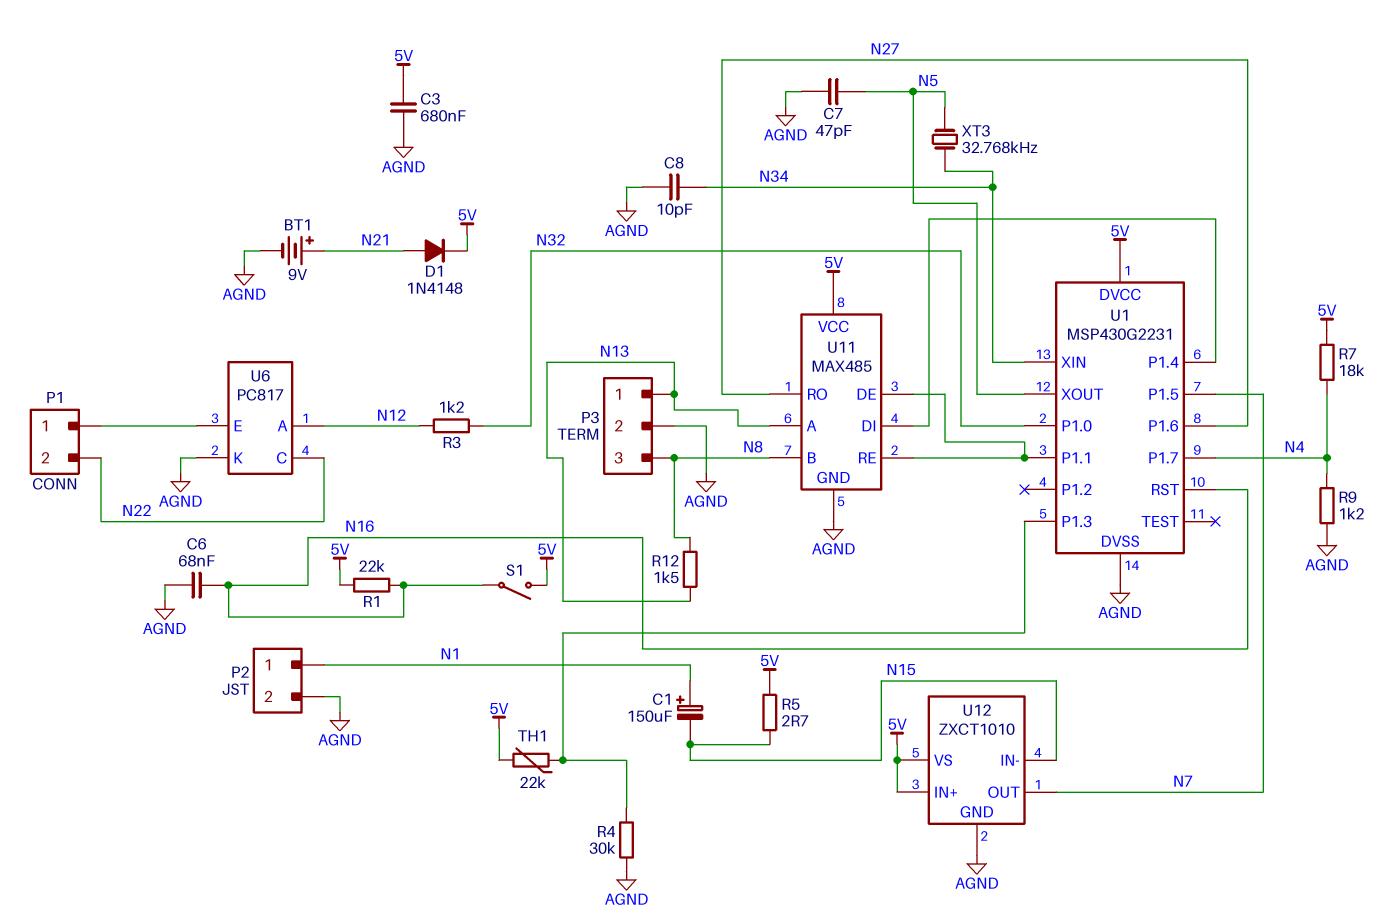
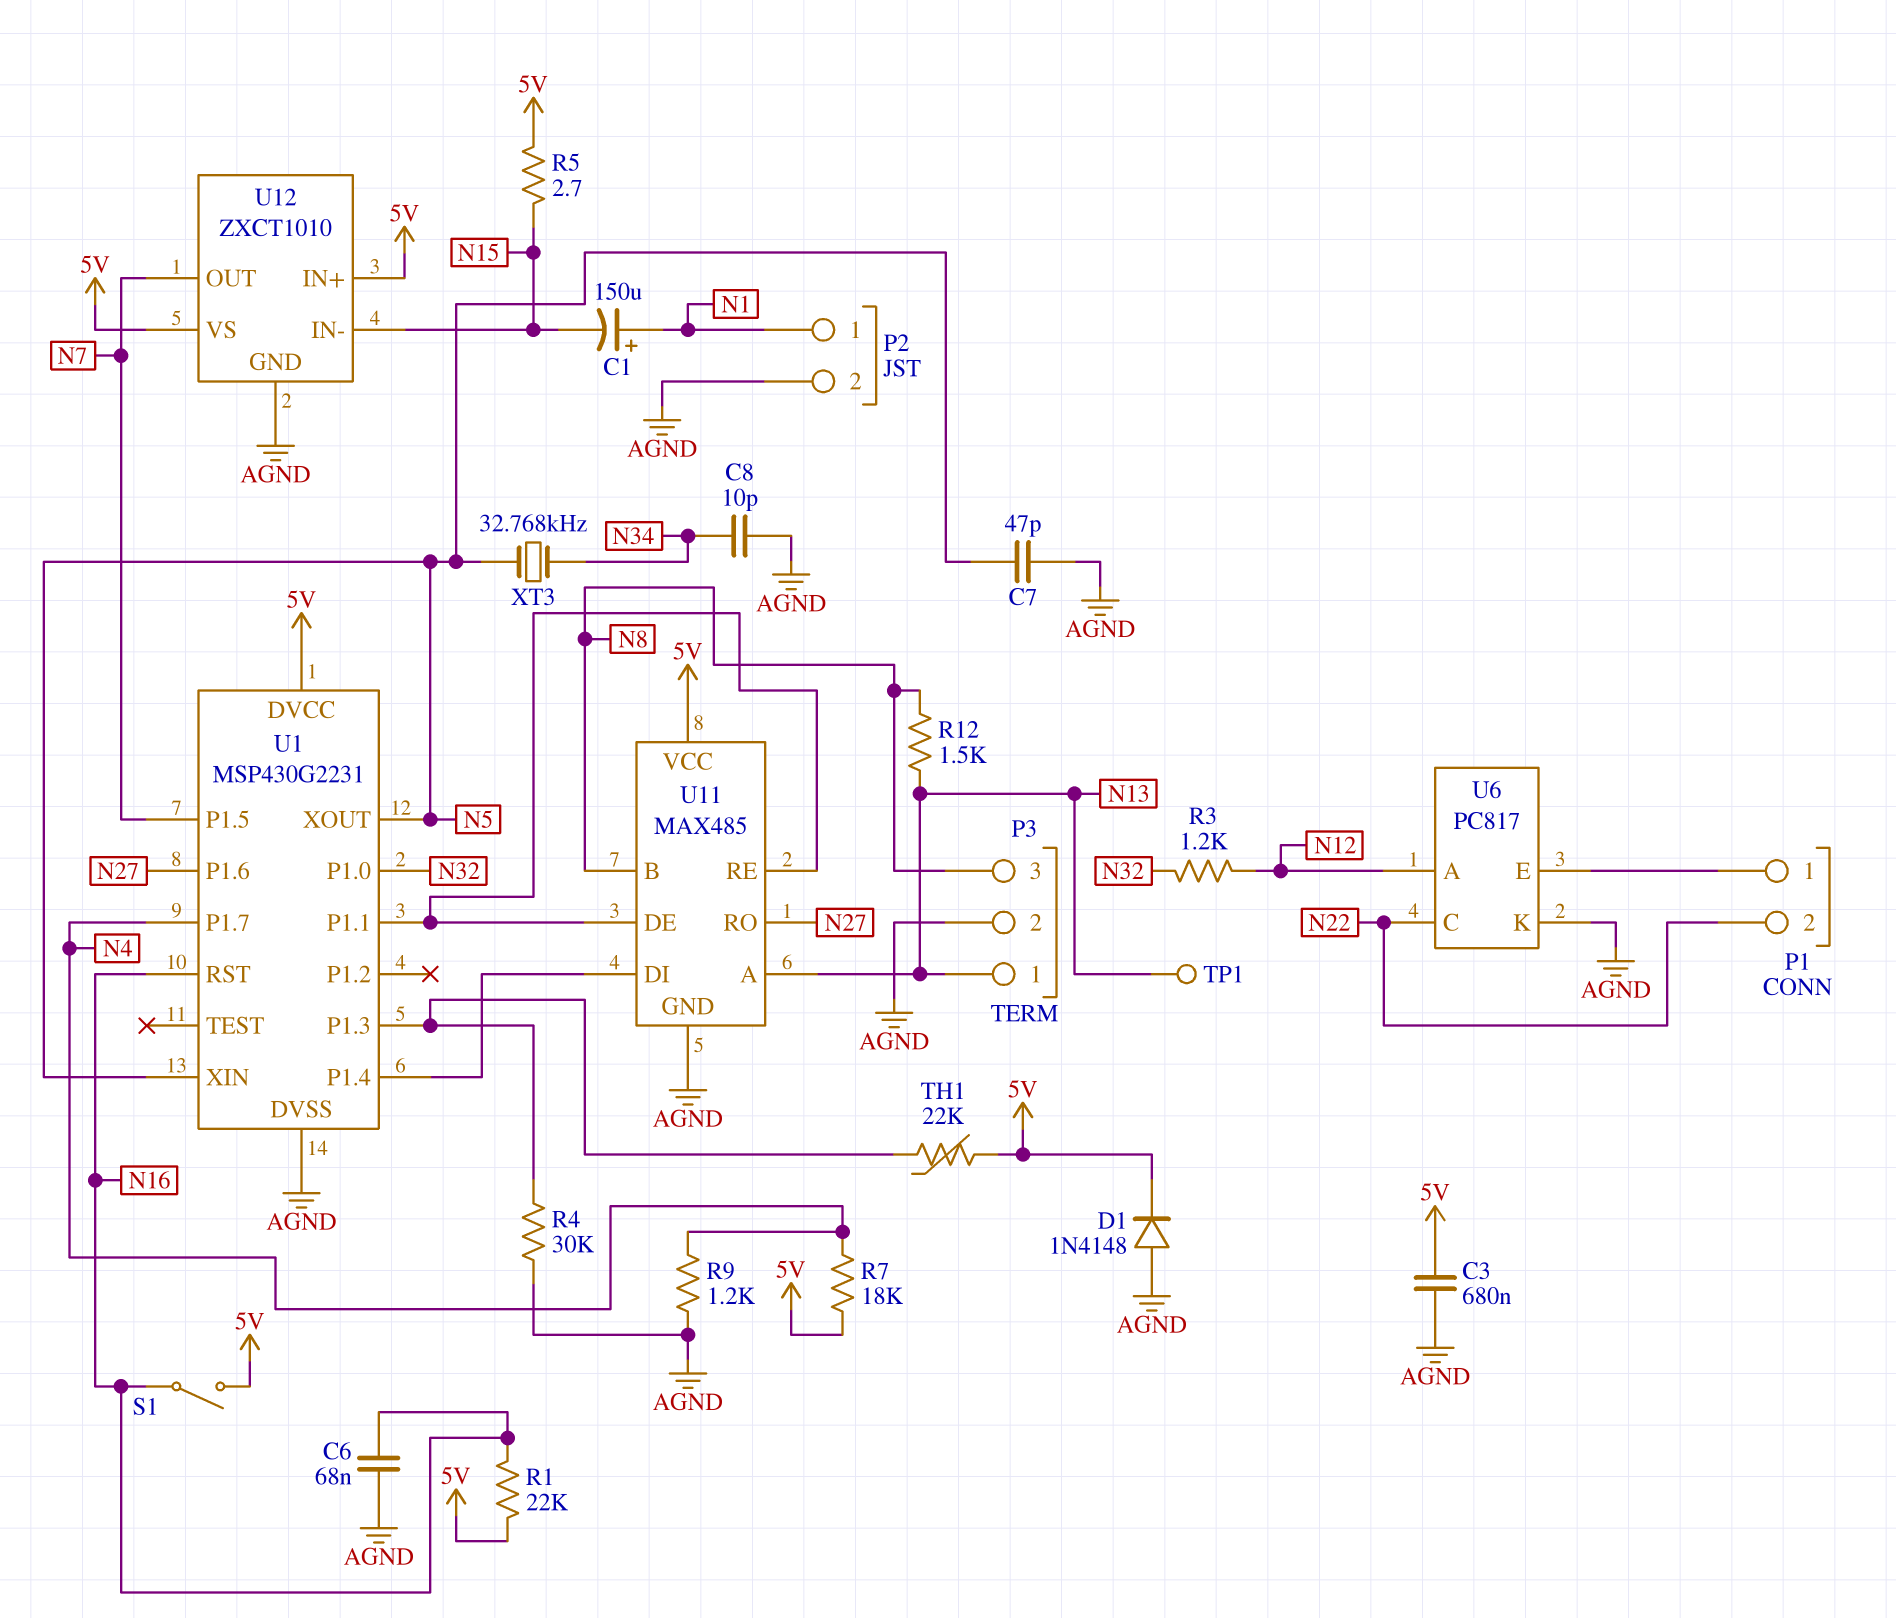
BT1: 9V (plus N21, minus AGND) -> none
D1: diode 1N4148 (A N21, K 5V) -> diode 1N4148 (A AGND, K 5V)
TP1: none -> test point (N13)
U1 pin XIN: N34 -> N5

